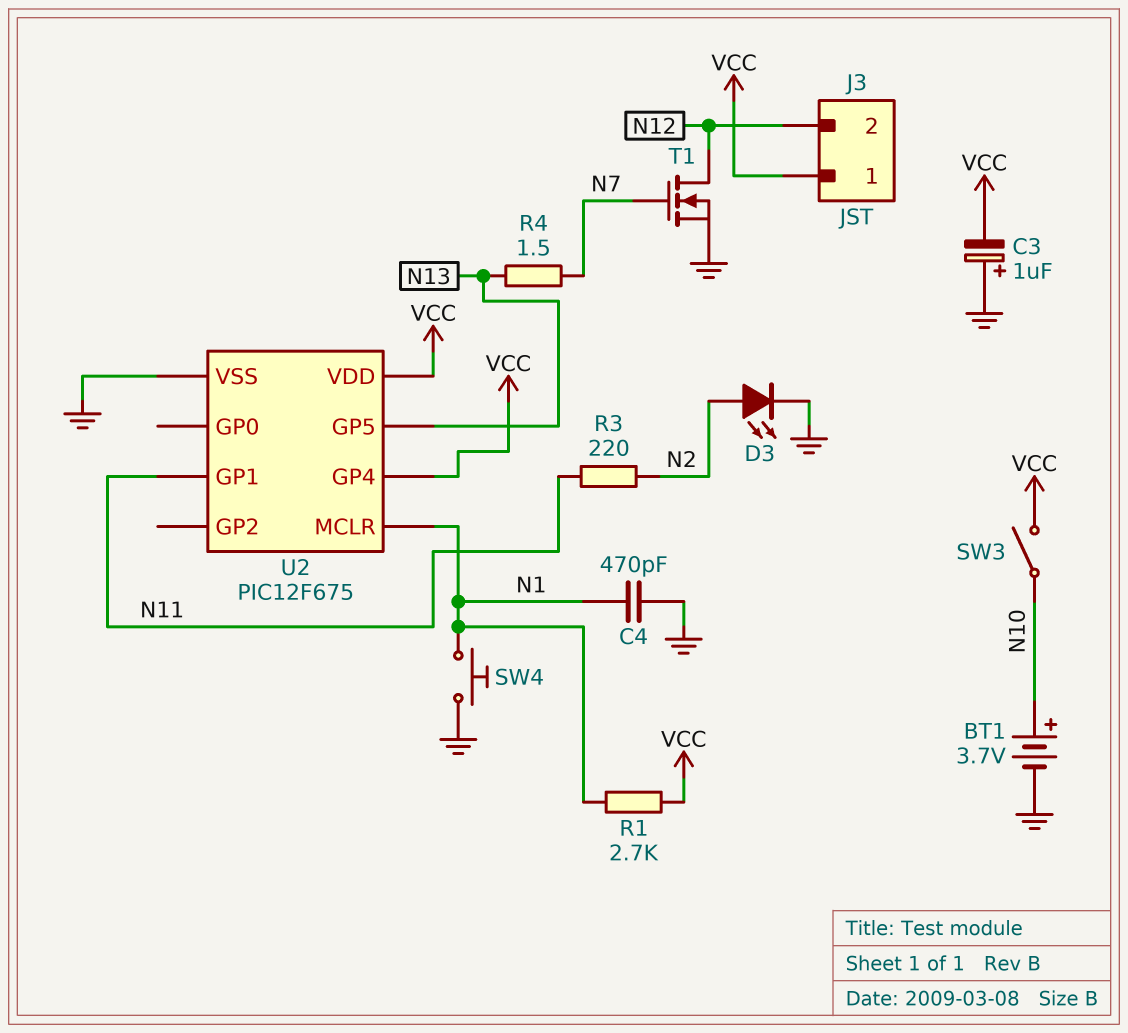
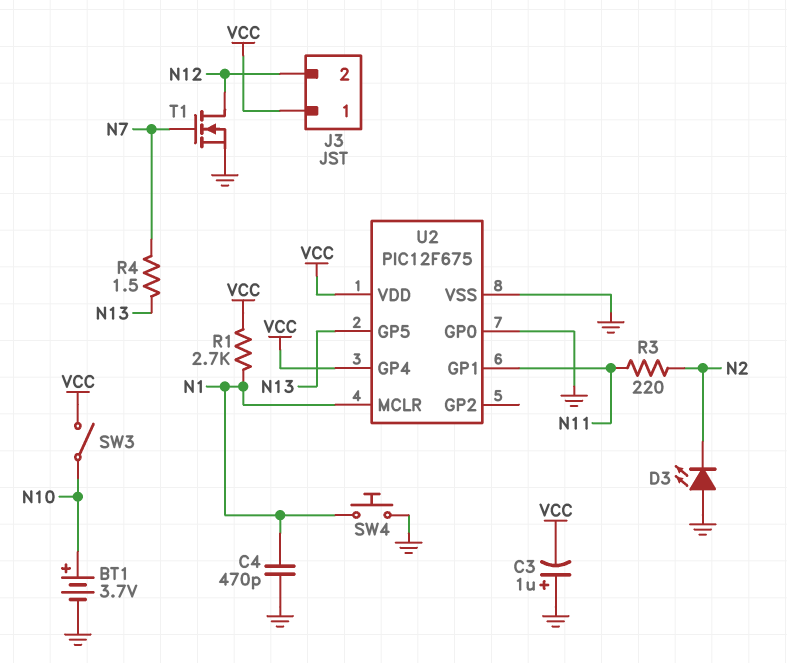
D3: LED (A N2, K GND) -> LED (A GND, K N2)
U2 pin GP0: none -> GND

